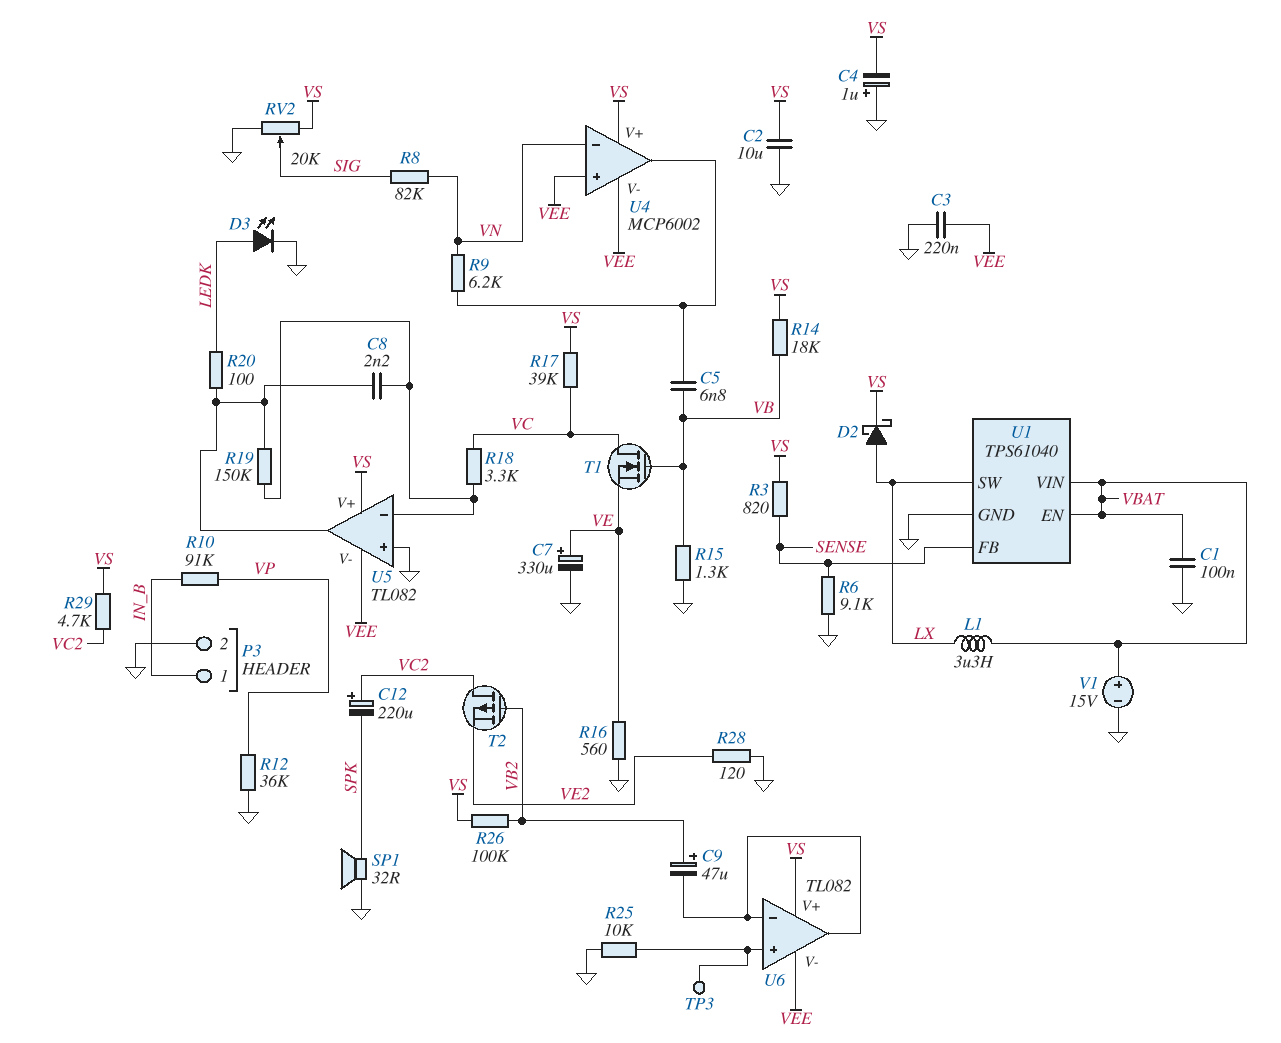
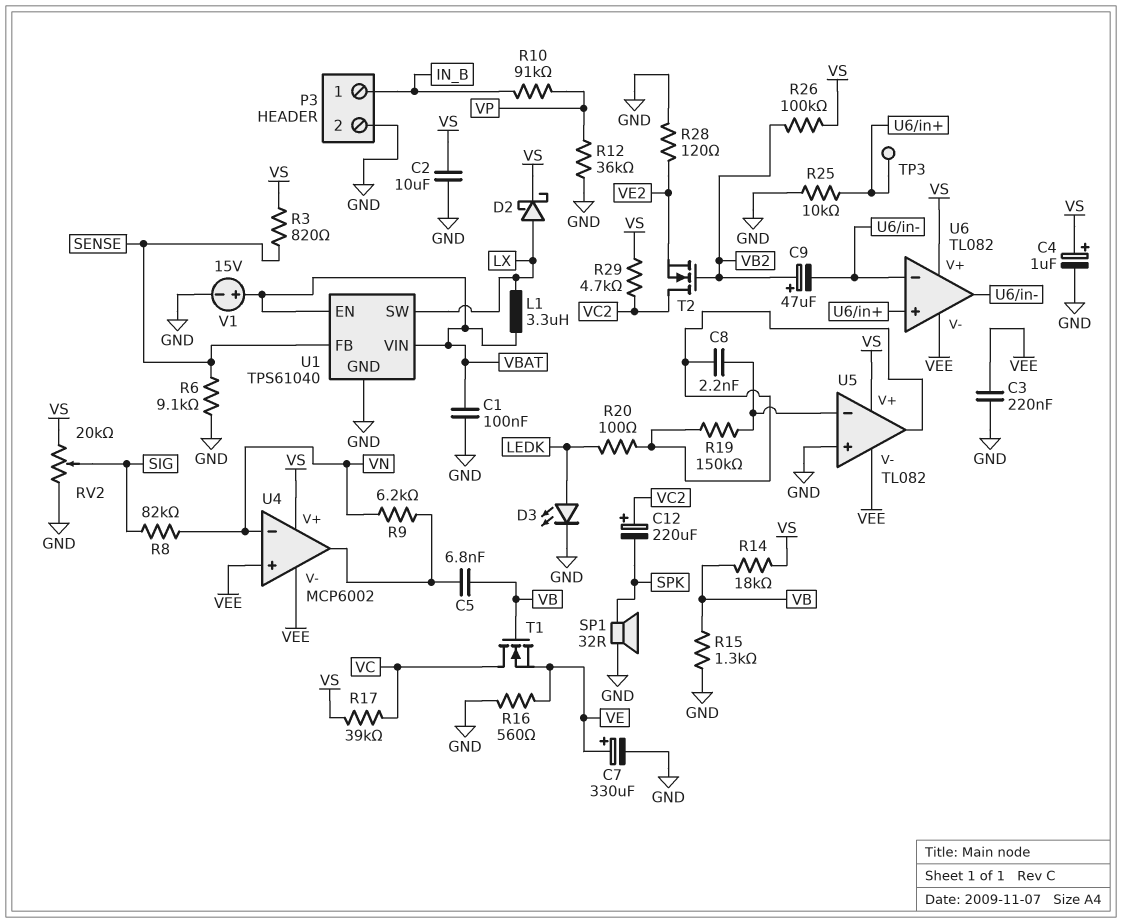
C4: 1uF (plus GND, minus VS) -> 1uF (plus VS, minus GND)
R18: 3.3k (U5/in-, VC) -> none
T2: PMOS (G VB2, D VC2, S VE2) -> NMOS (G VB2, D VC2, S VE2)

